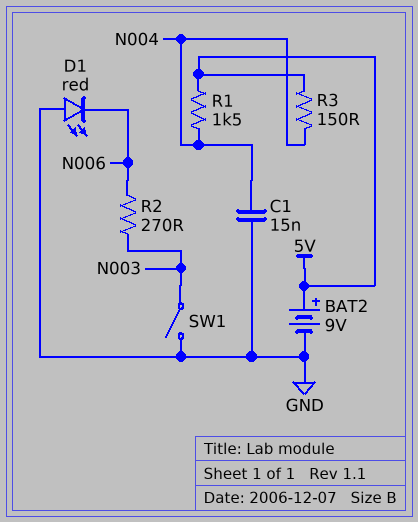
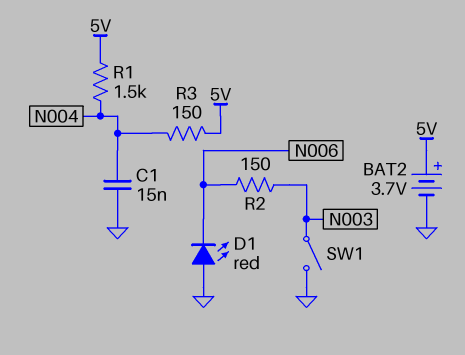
BAT2: 9V (plus 5V, minus GND) -> 3.7V (plus 5V, minus GND)
R2: 270 (N003, N006) -> 150 (N003, N006)

